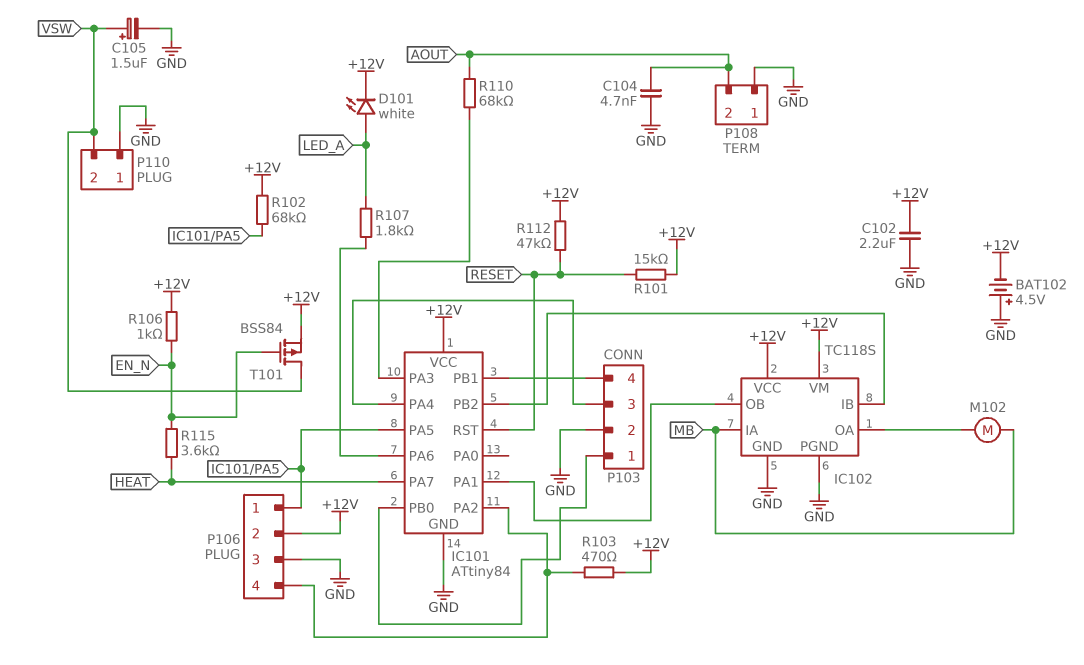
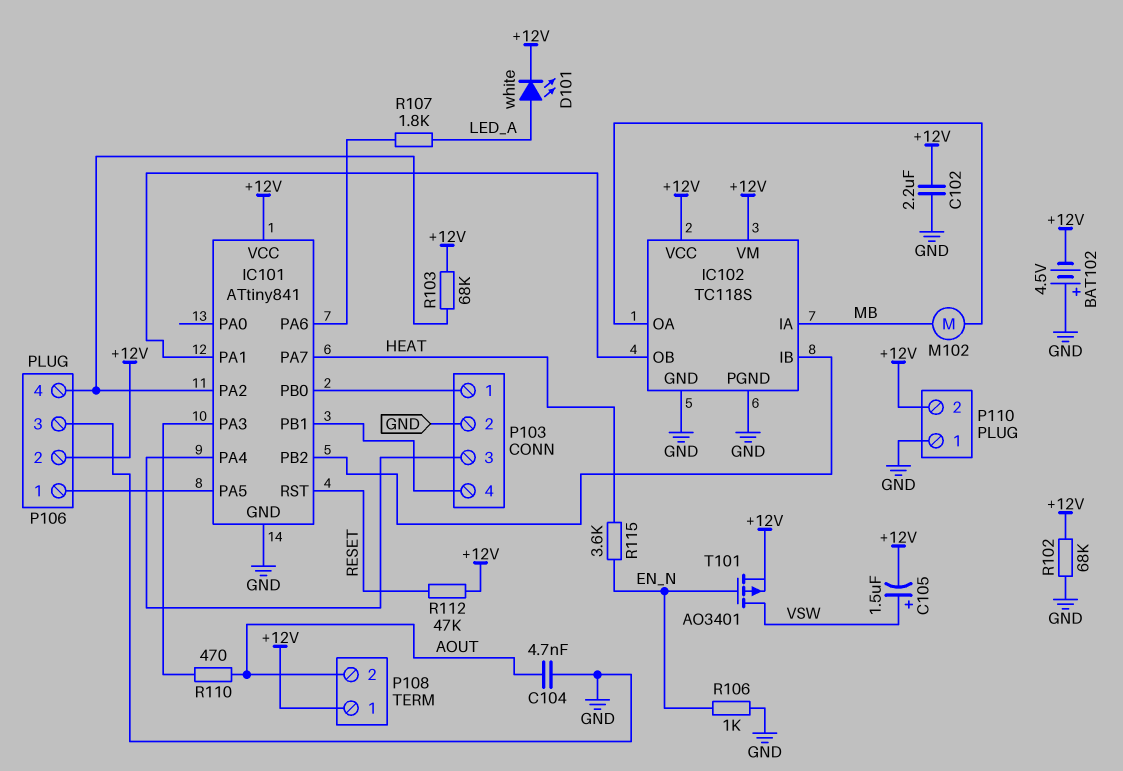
C105: 1.5uF (plus VSW, minus GND) -> 1.5uF (plus VSW, minus +12V)
IC101: ATtiny84 -> ATtiny841
P108 pin 1: GND -> +12V
P110 pin 2: VSW -> +12V
R101: 15k (+12V, RESET) -> none
R102: 68k (+12V, IC101/PA5) -> 68k (+12V, GND)
R103: 470 (+12V, IC101/PA2) -> 68k (+12V, IC101/PA2)
R106: 1k (+12V, EN_N) -> 1k (EN_N, GND)
R110: 68k (AOUT, IC101/PA3) -> 470 (AOUT, IC101/PA3)
T101: PMOS BSS84 (G EN_N, D VSW, S +12V) -> PMOS AO3401 (G EN_N, D VSW, S +12V)

